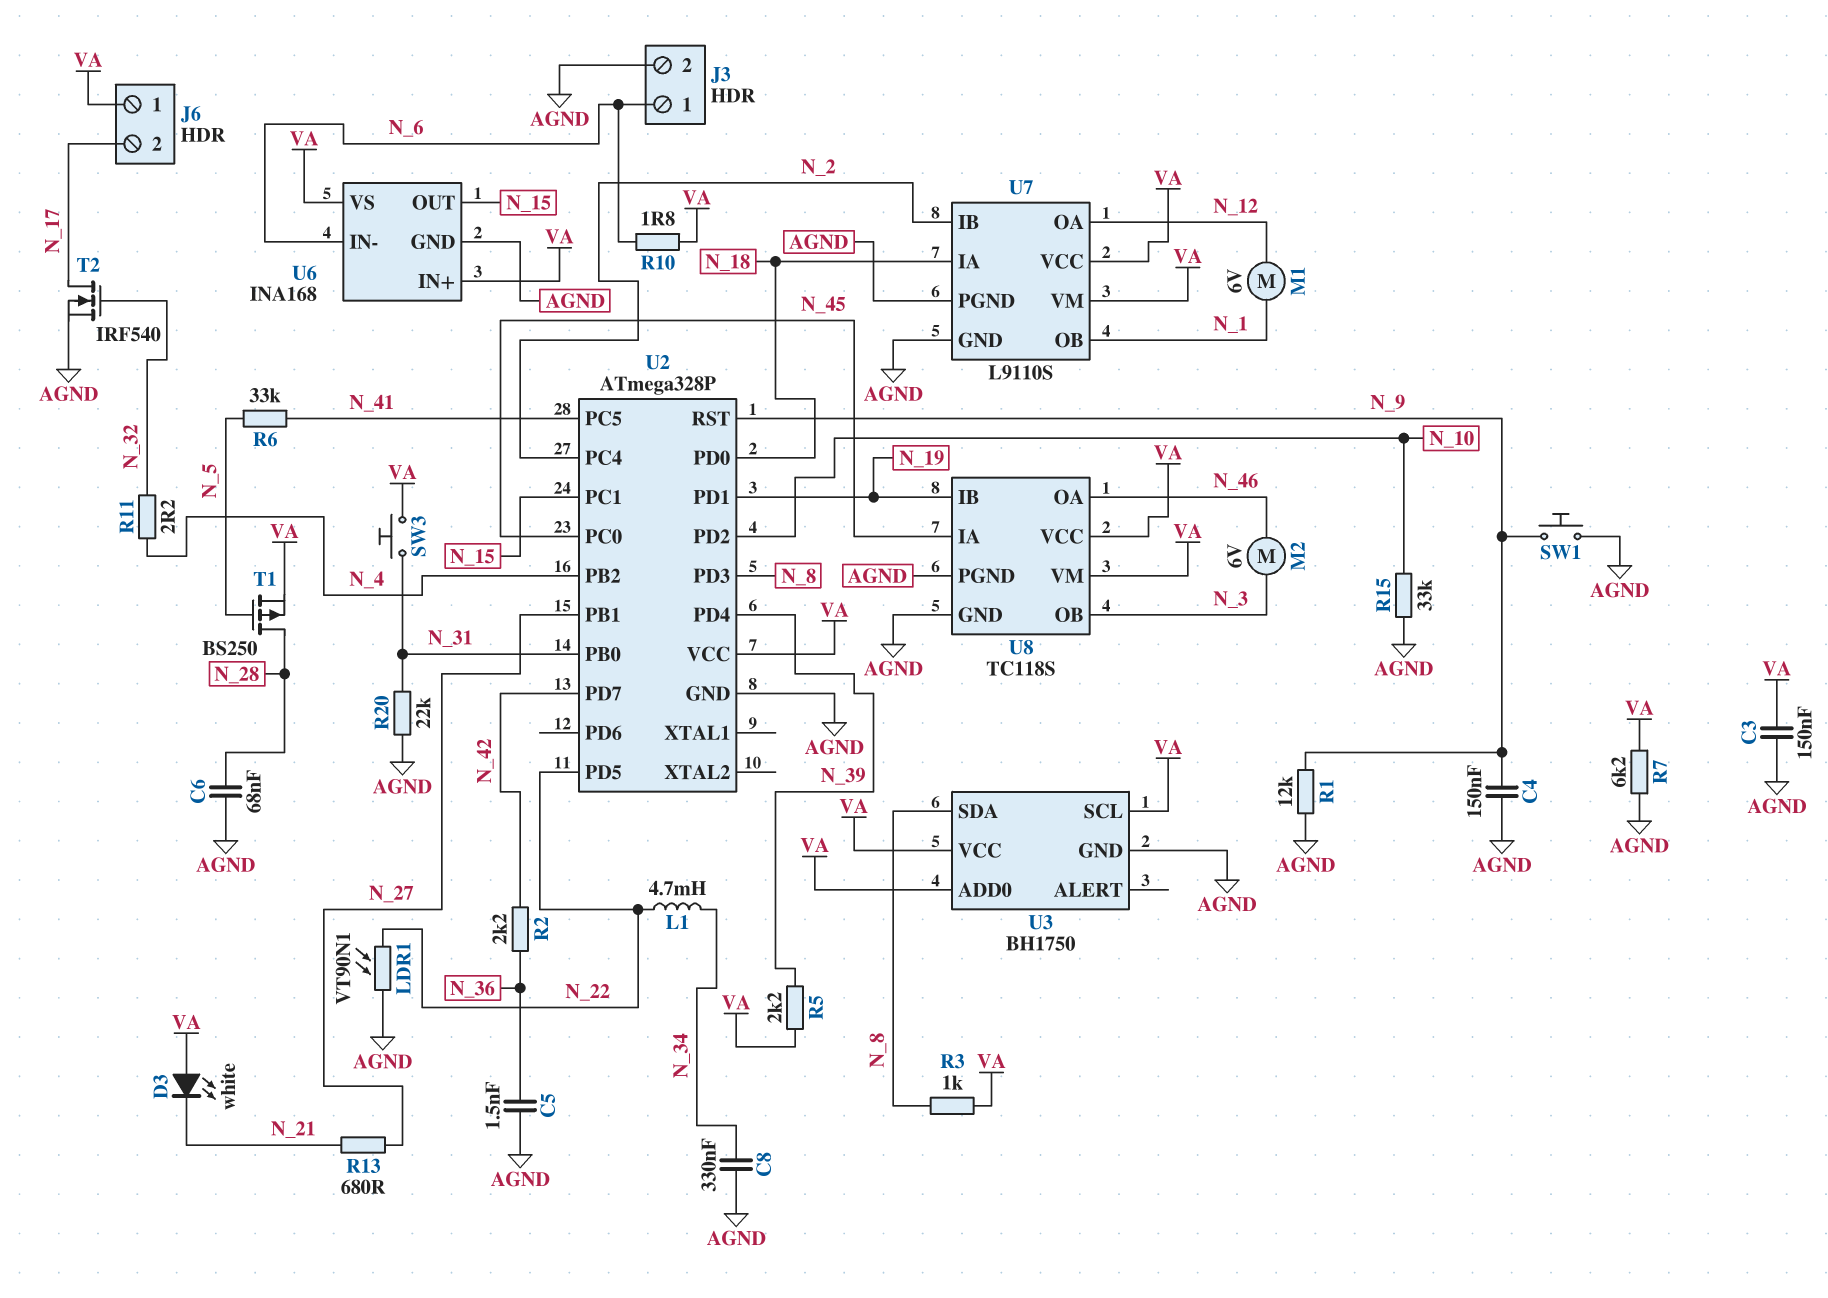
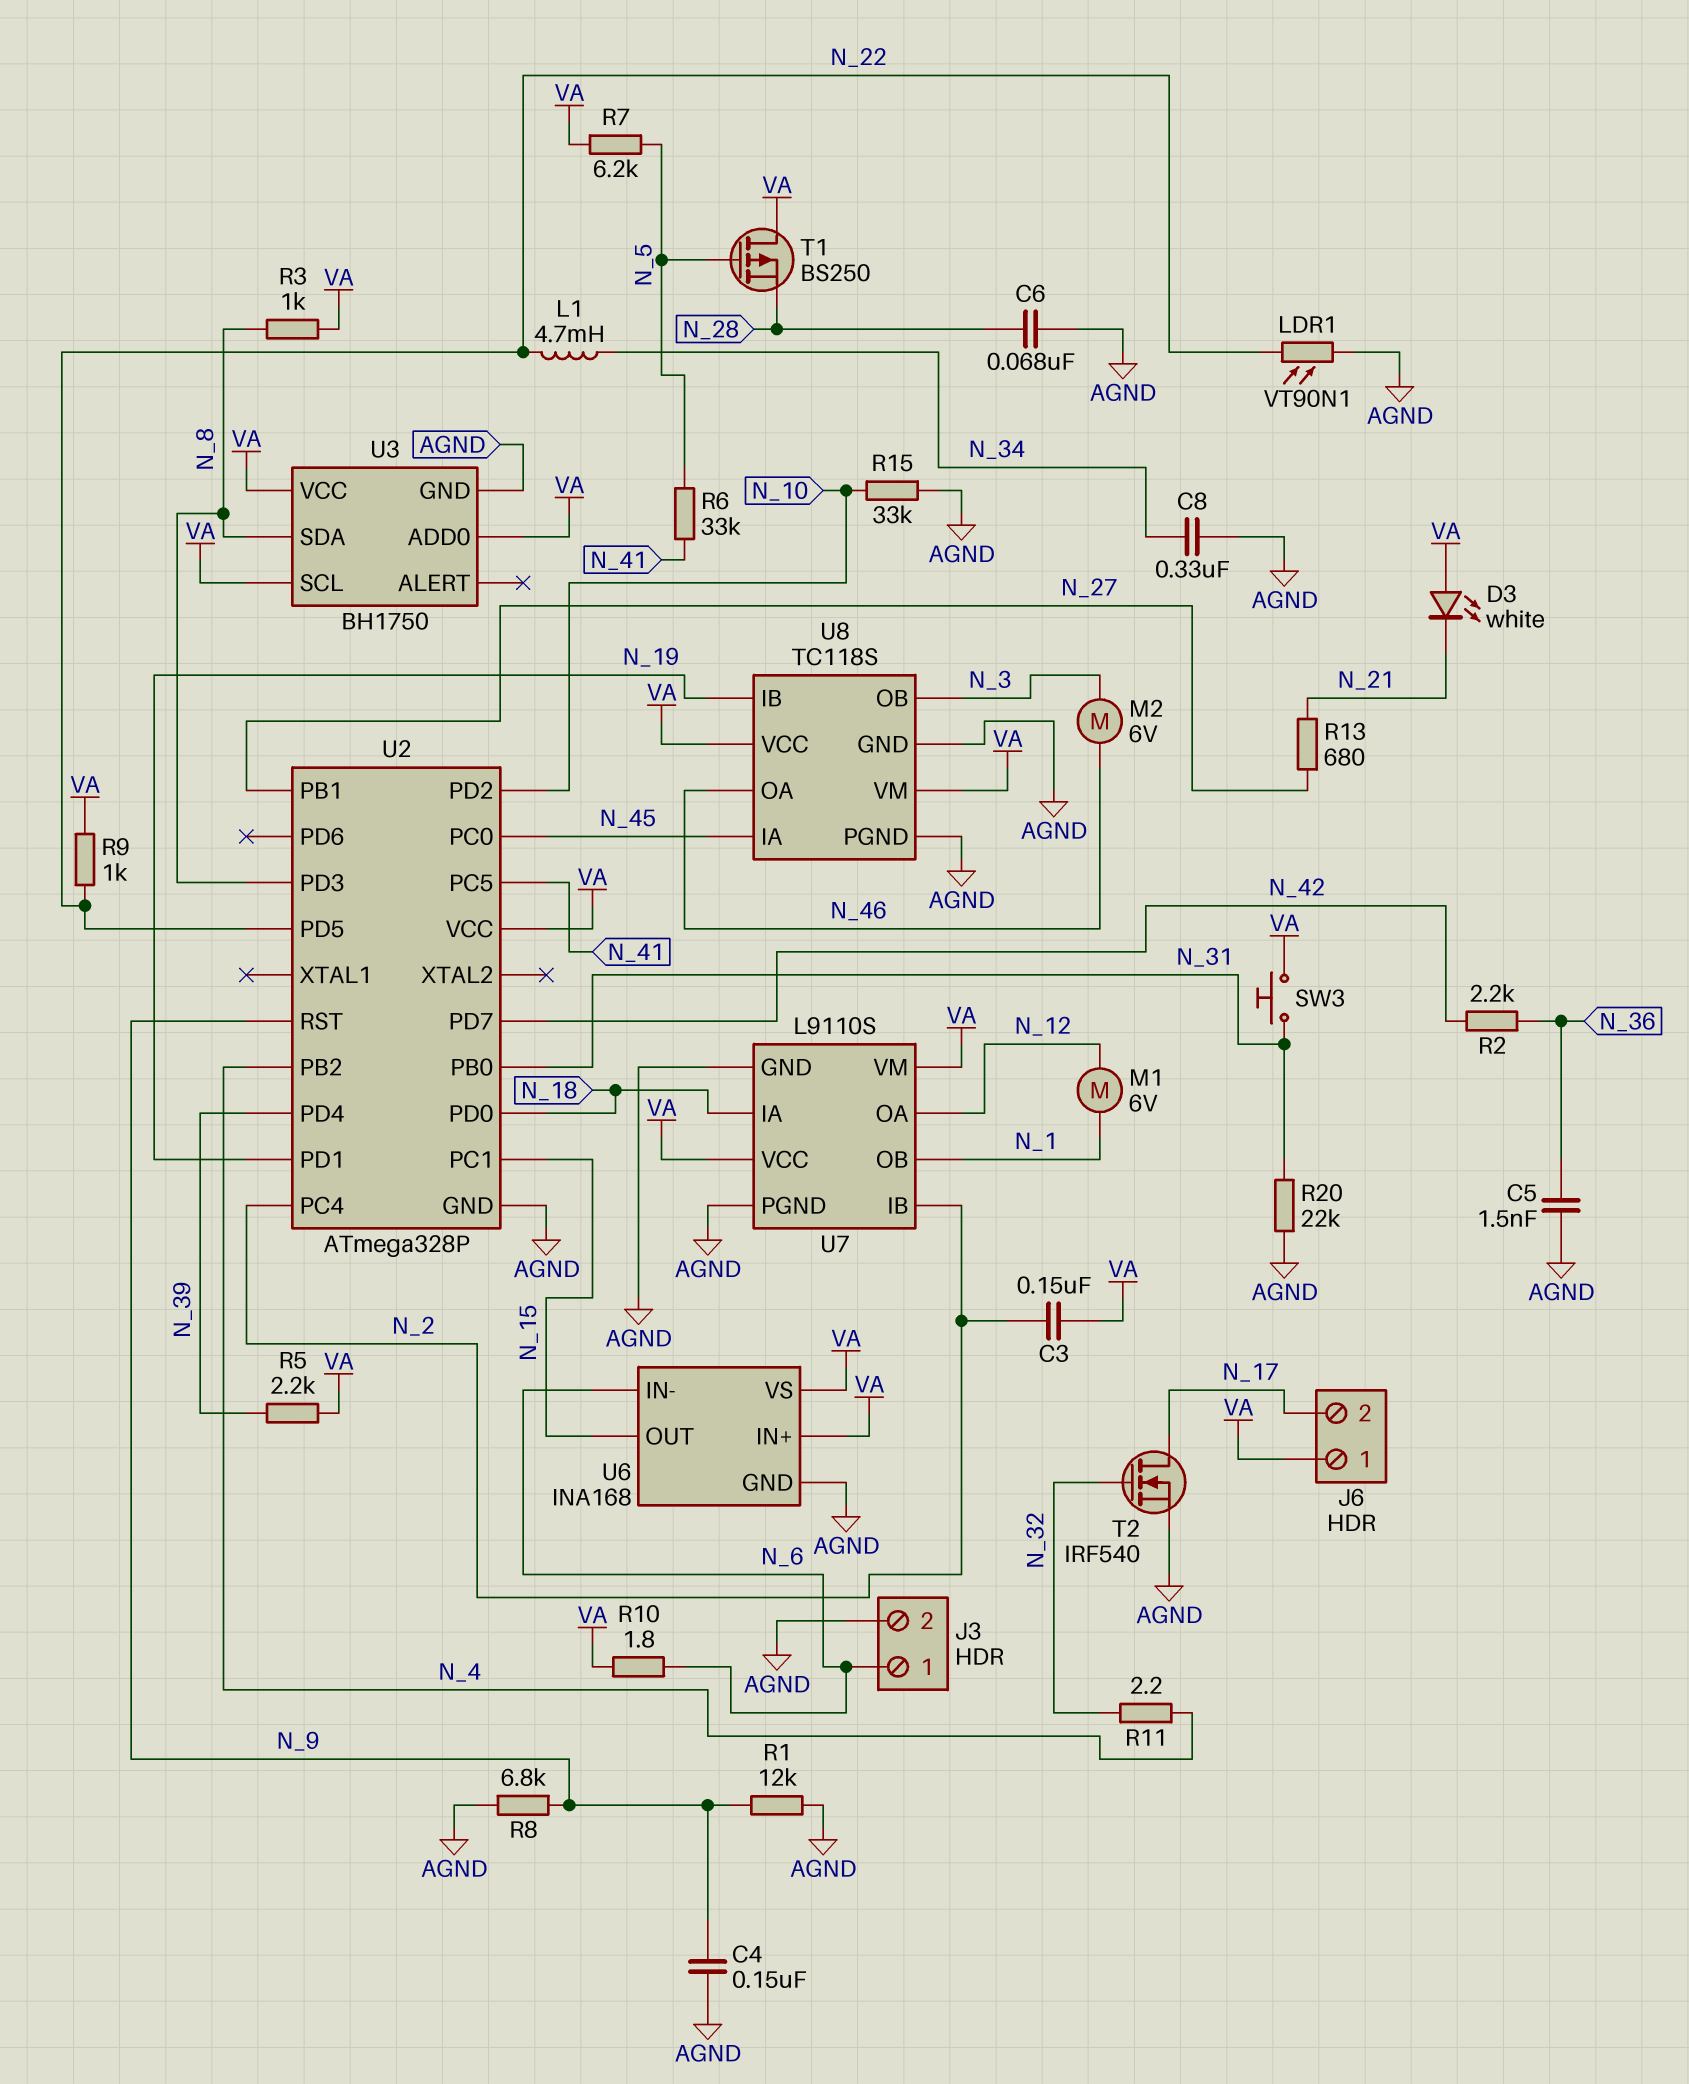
C3: 150nF (AGND, VA) -> 150nF (N_2, VA)
R7: 6.2k (AGND, VA) -> 6.2k (N_5, VA)
R8: none -> 6.8k (AGND, N_9)
R9: none -> 1k (N_22, VA)
SW1: button (AGND, N_9) -> none
T1: PMOS BS250 (G N_5, D N_28, S VA) -> PMOS BS250 (G N_5, D VA, S N_28)

